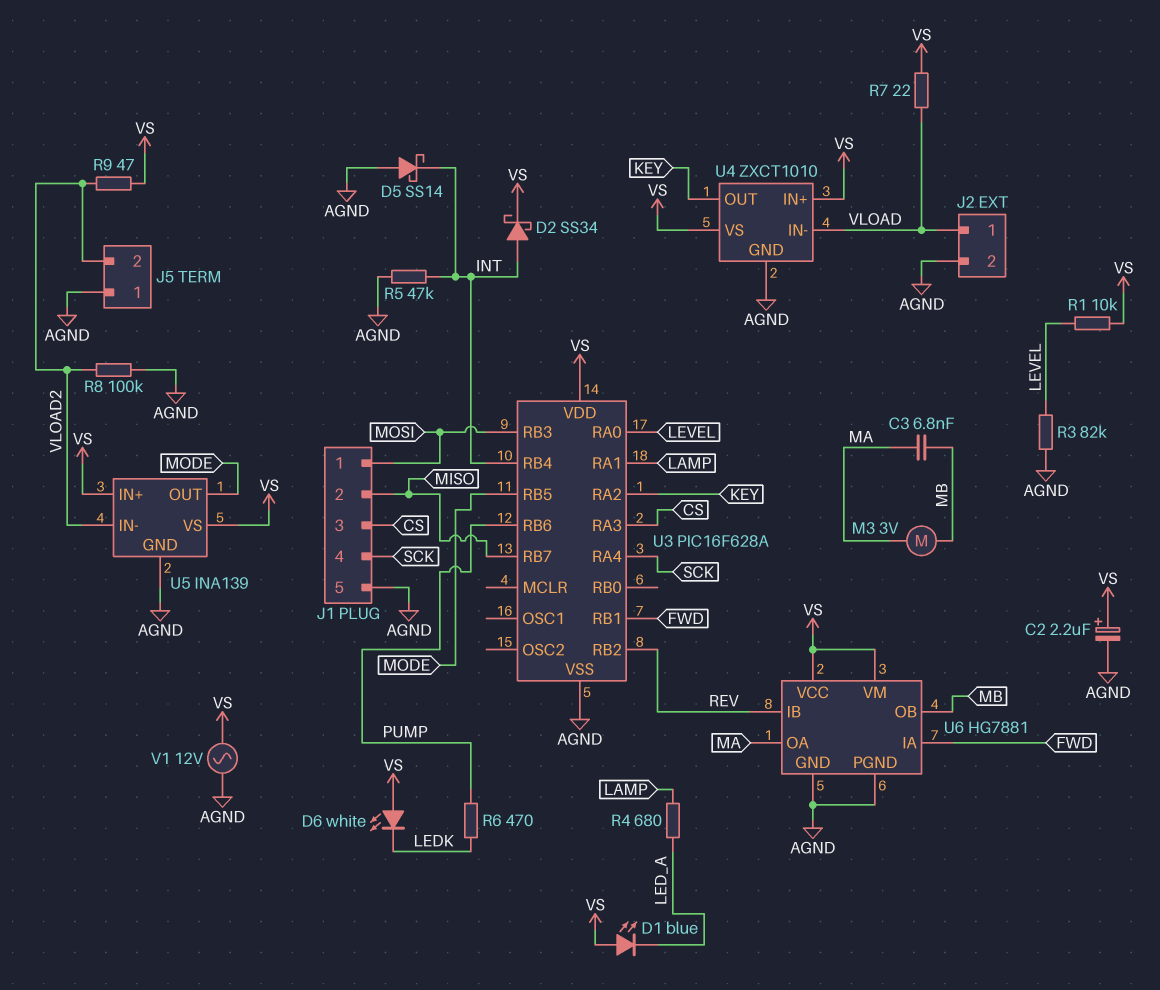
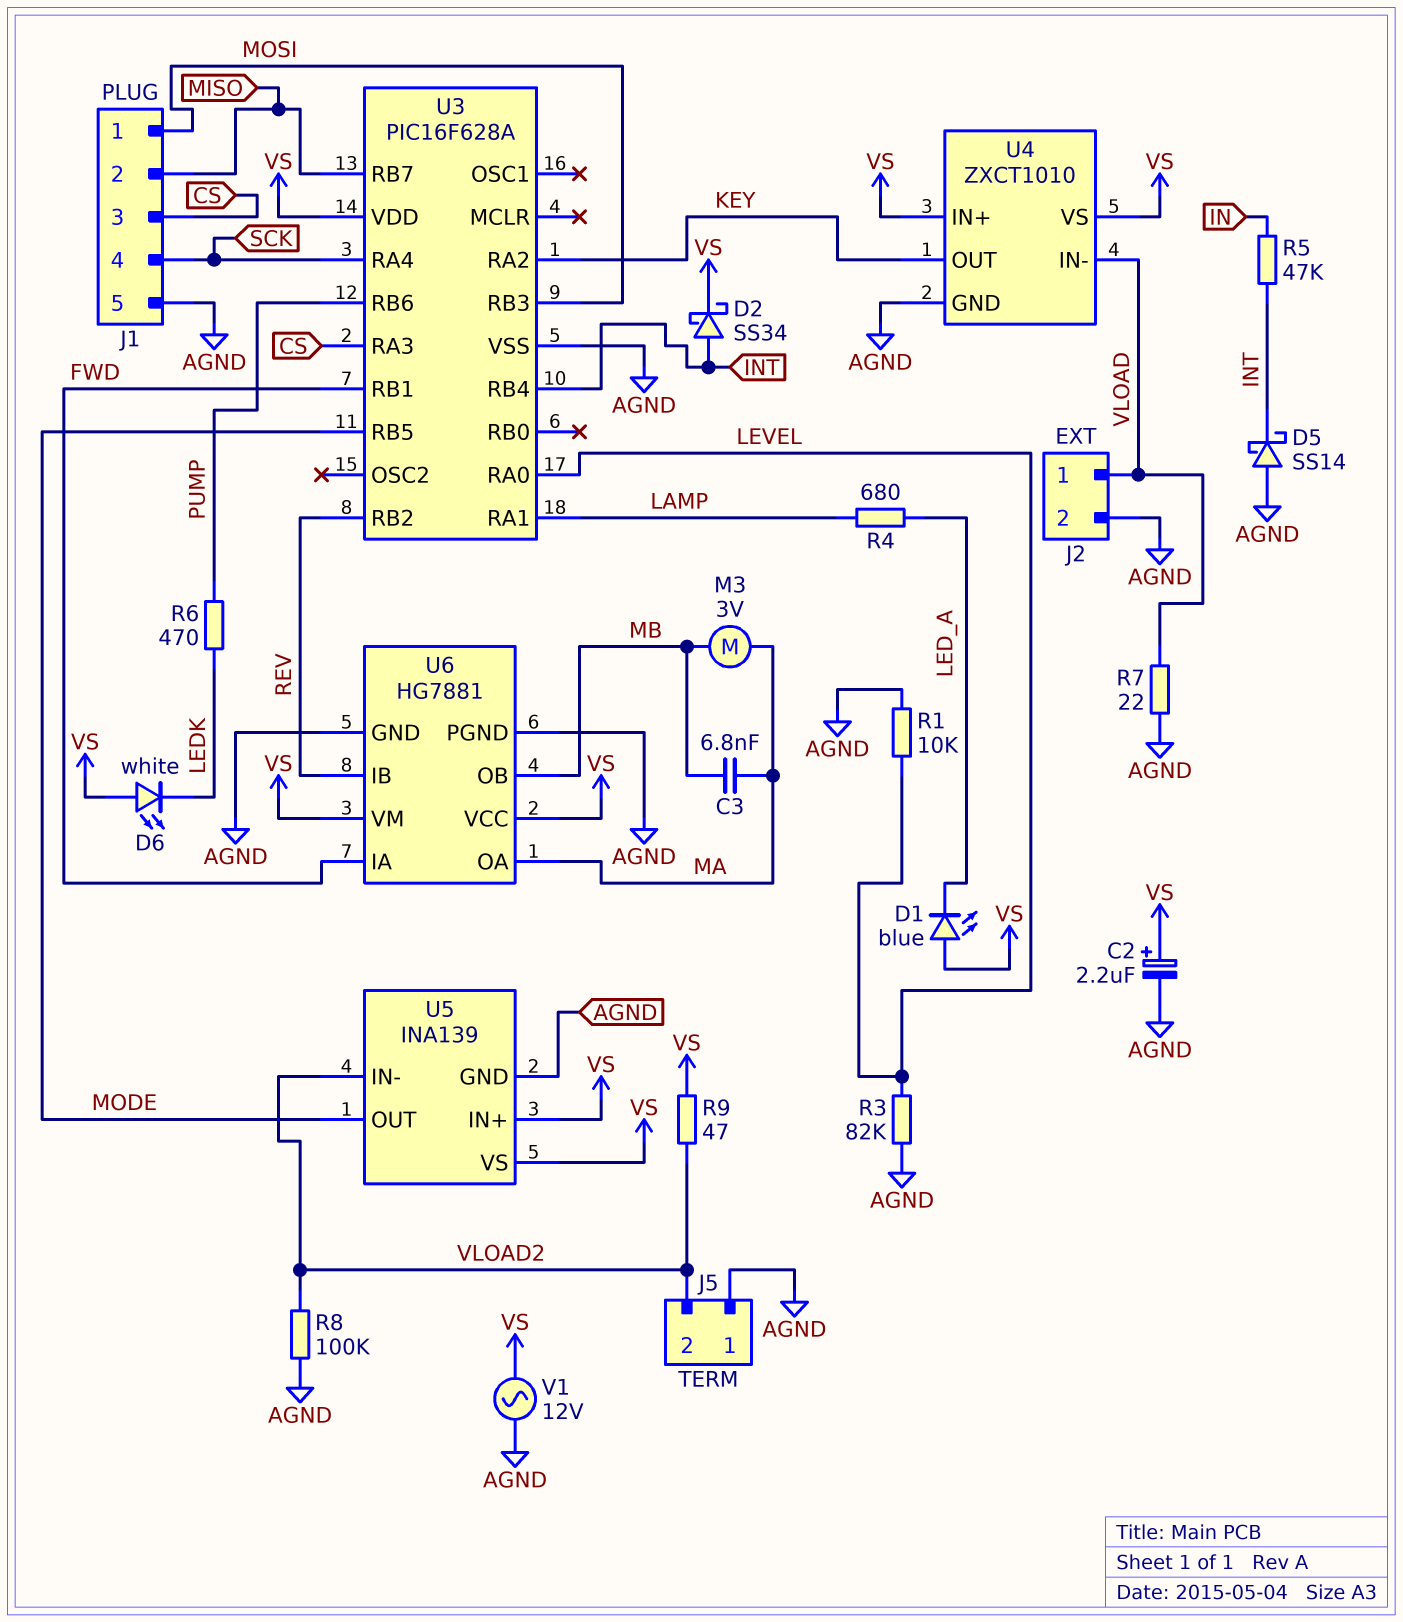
R1: 10k (LEVEL, VS) -> 10k (AGND, LEVEL)
R5: 47k (AGND, INT) -> 47k (IN, INT)
R7: 22 (VLOAD, VS) -> 22 (AGND, VLOAD)

